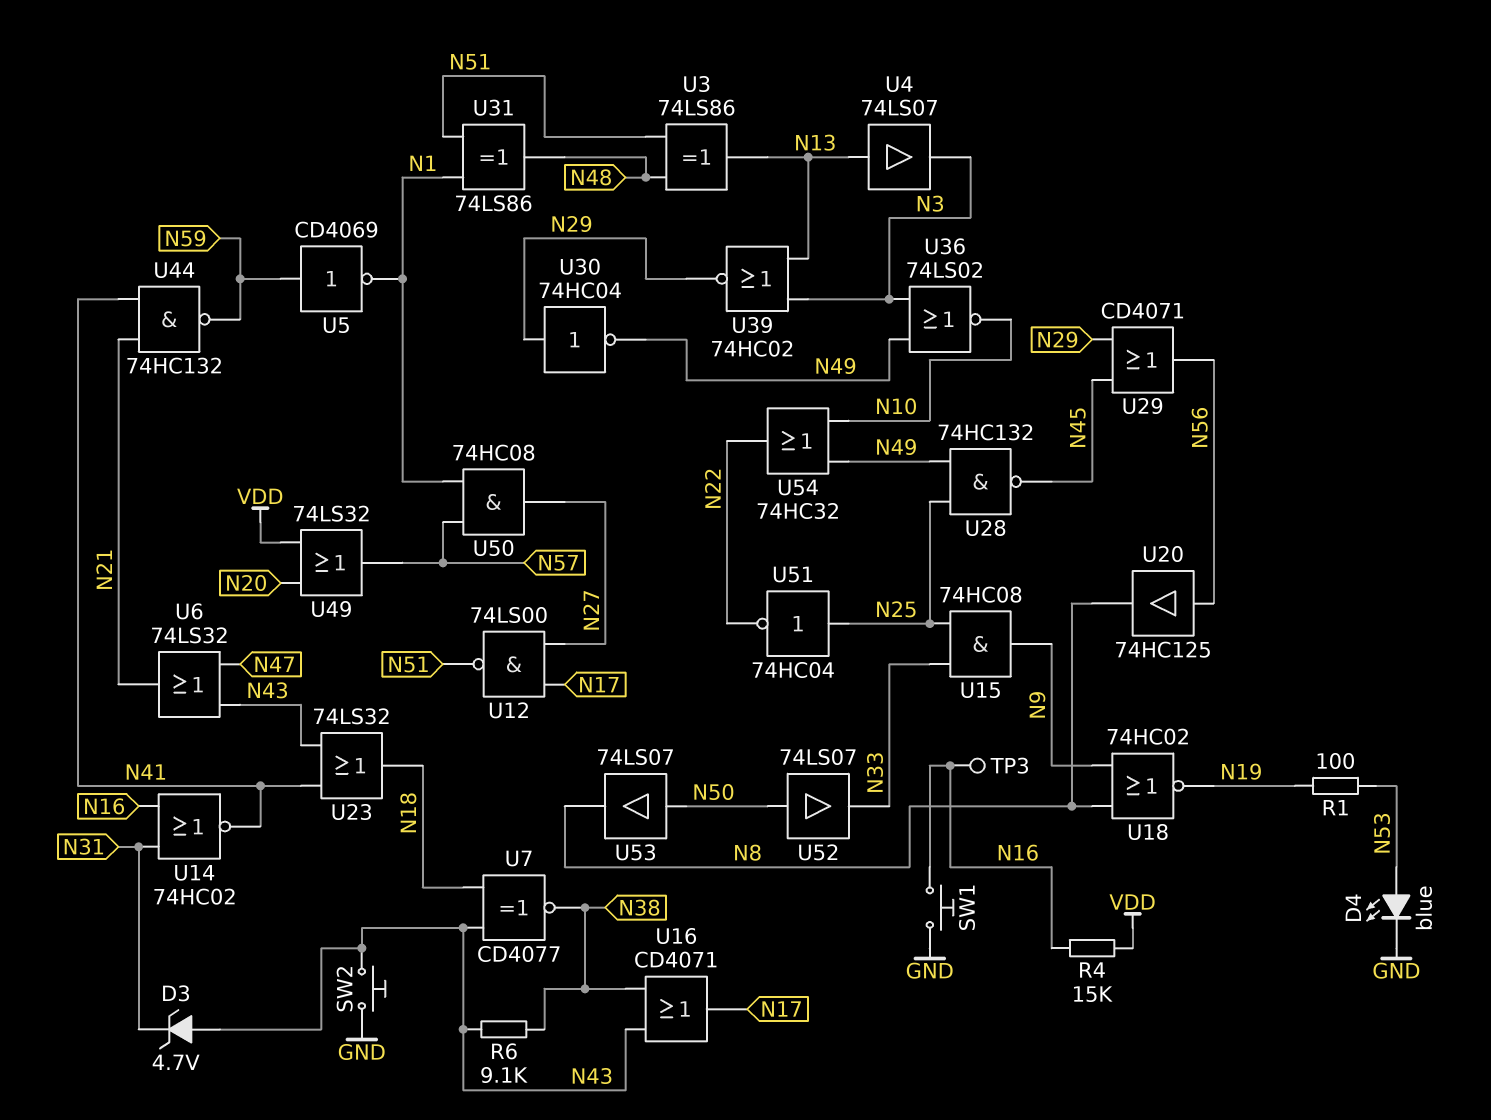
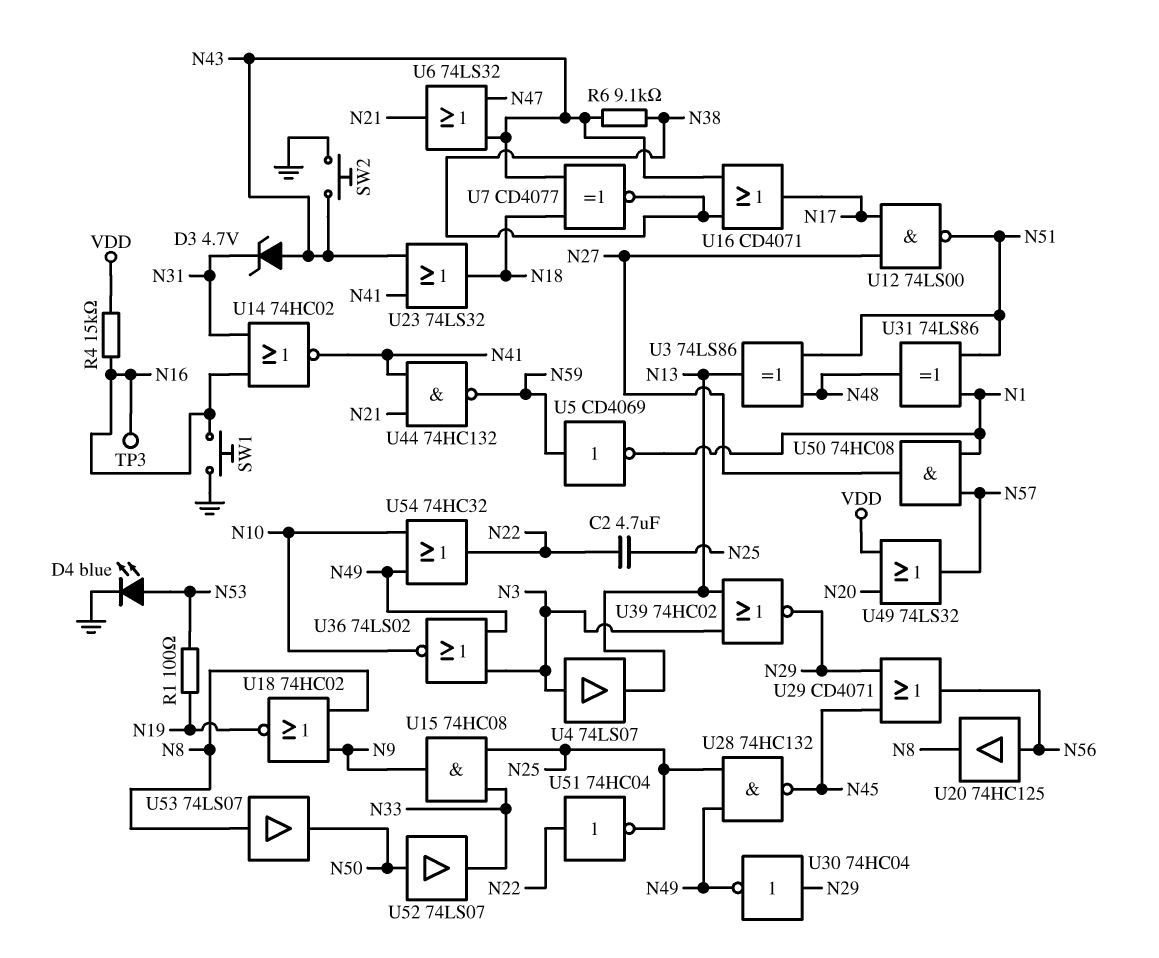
C2: none -> 4.7uF (N22, N25)
U4: buffer 74LS07 (in N13, out N3) -> buffer 74LS07 (in N3, out N13)
U51: NOT 74HC04 (in N25, out N22) -> NOT 74HC04 (in N22, out N25)
U53: buffer 74LS07 (in N50, out N8) -> buffer 74LS07 (in N8, out N50)

